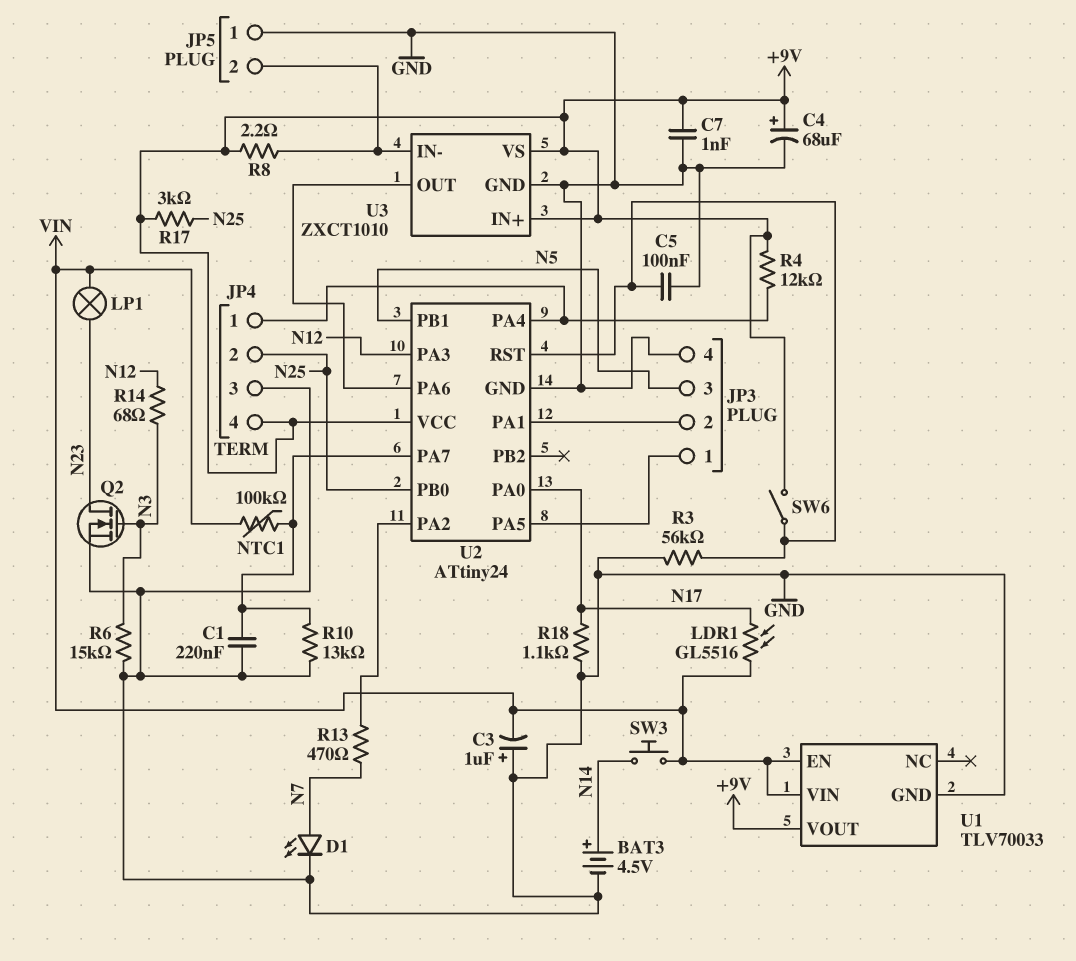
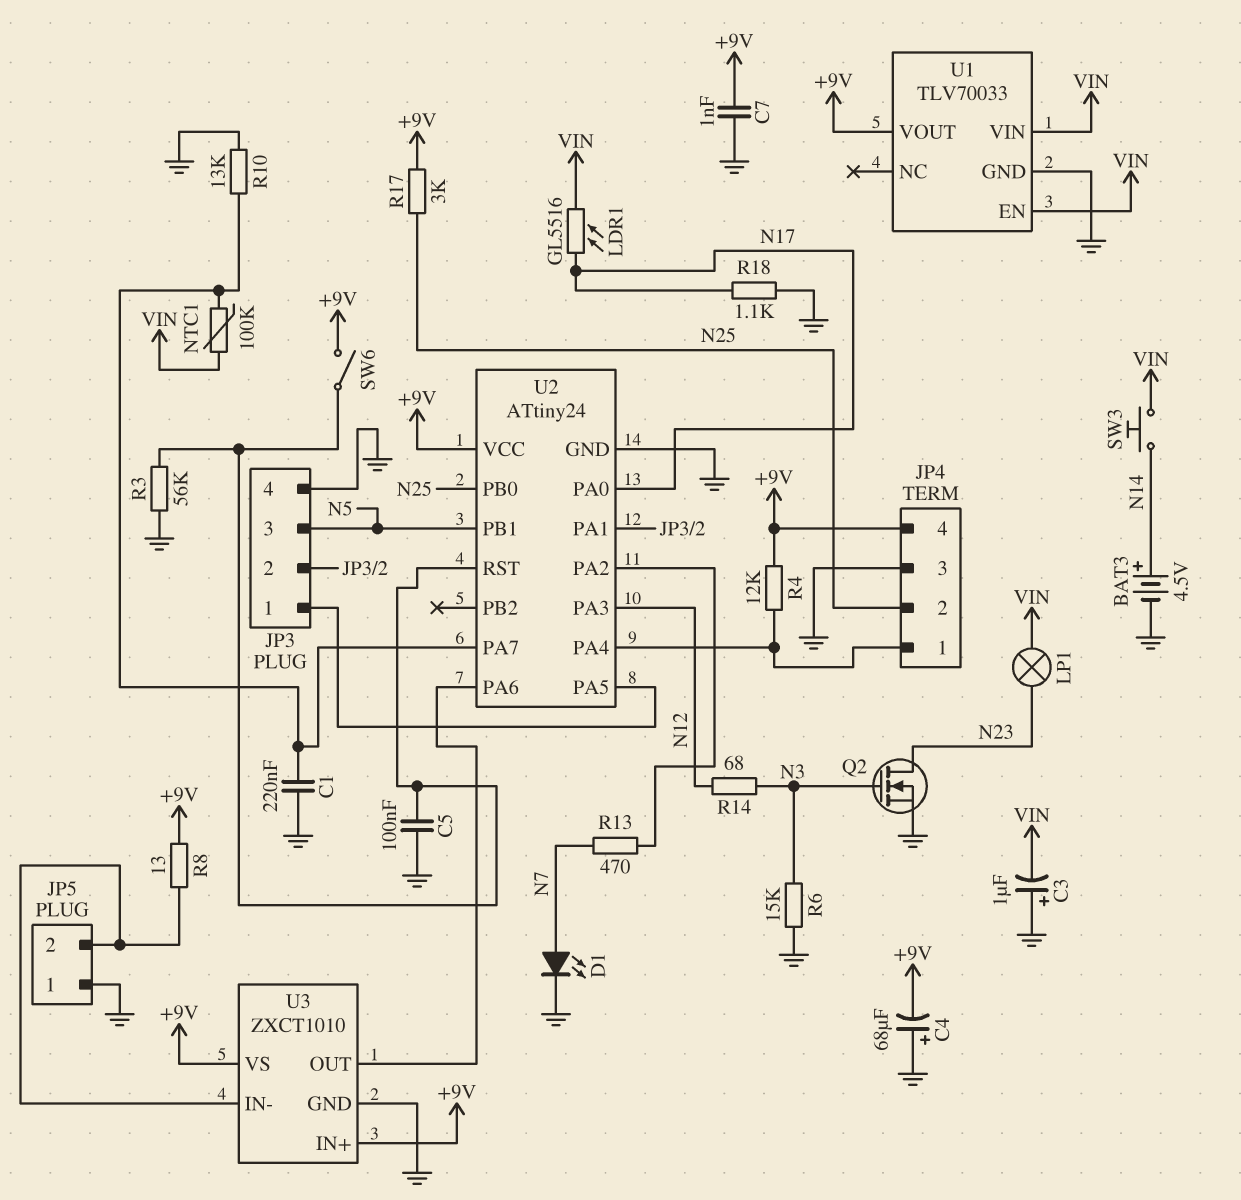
C4: 68uF (plus +9V, minus GND) -> 68uF (plus GND, minus +9V)
R8: 2.2 (+9V, JP5/2) -> 13 (+9V, JP5/2)

